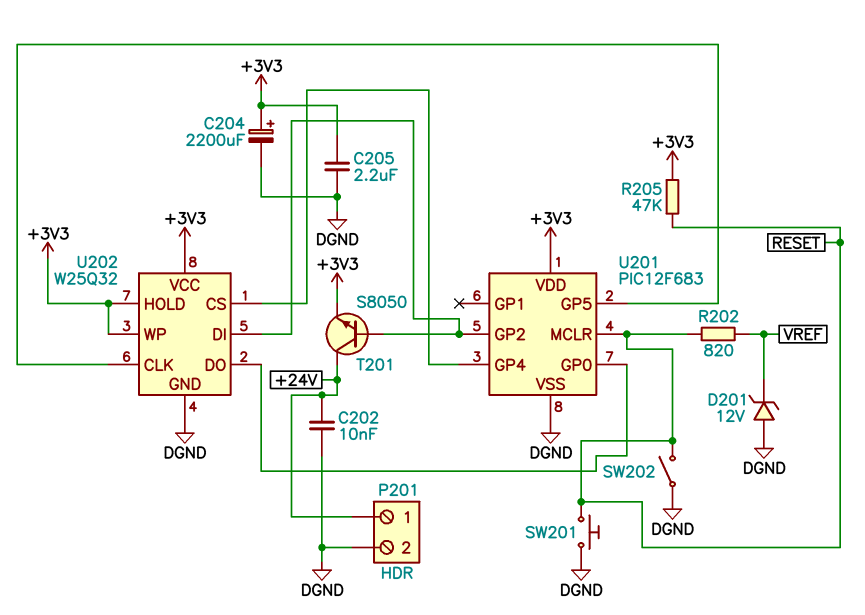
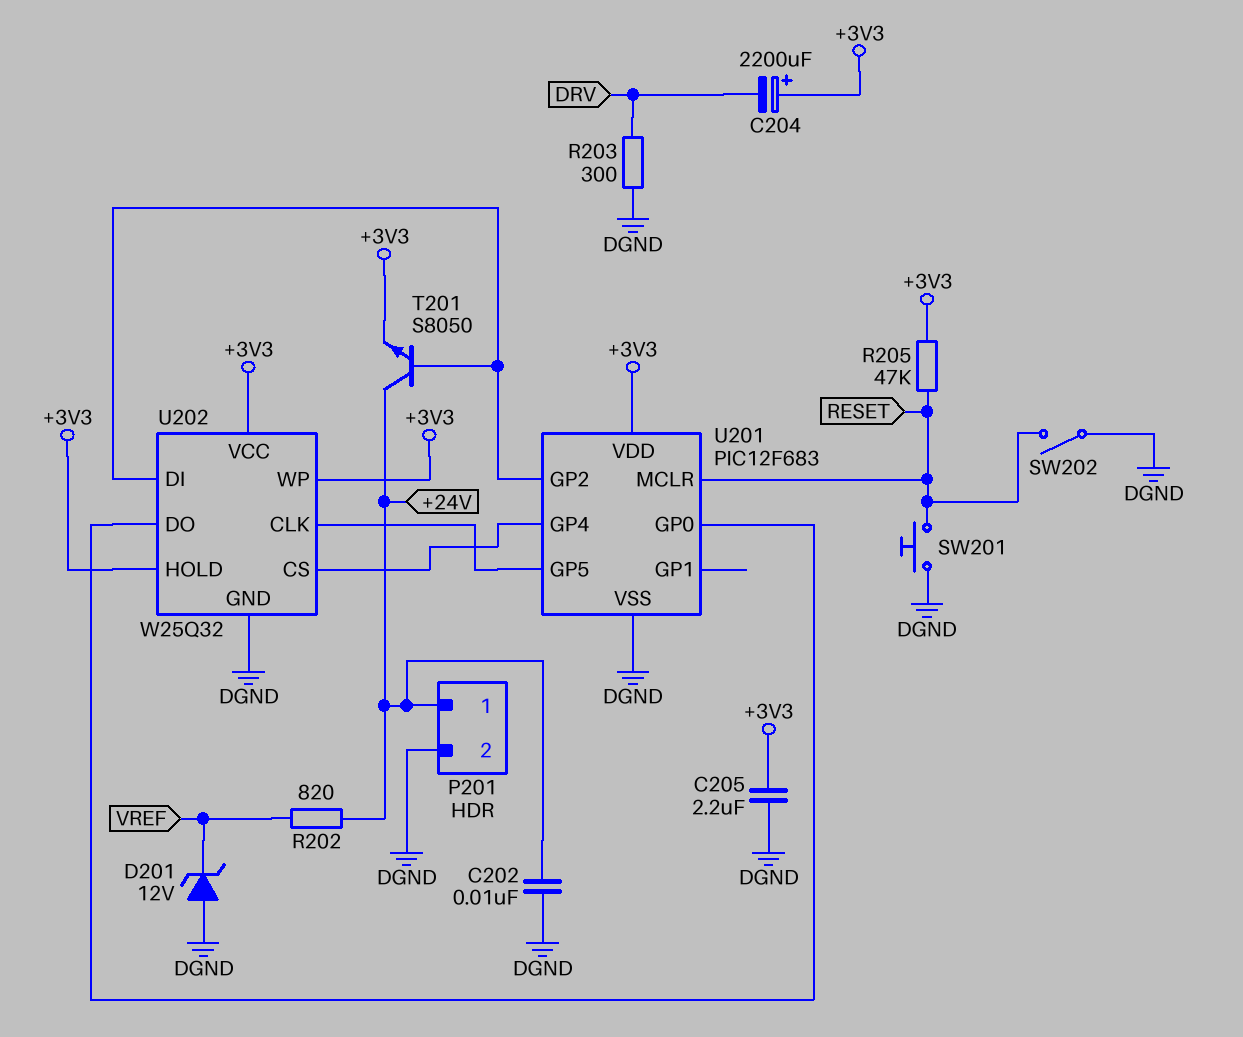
C204: 2200uF (plus +3V3, minus DGND) -> 2200uF (plus +3V3, minus DRV)
R202: 820 (RESET, VREF) -> 820 (+24V, VREF)
R203: none -> 300 (DGND, DRV)

